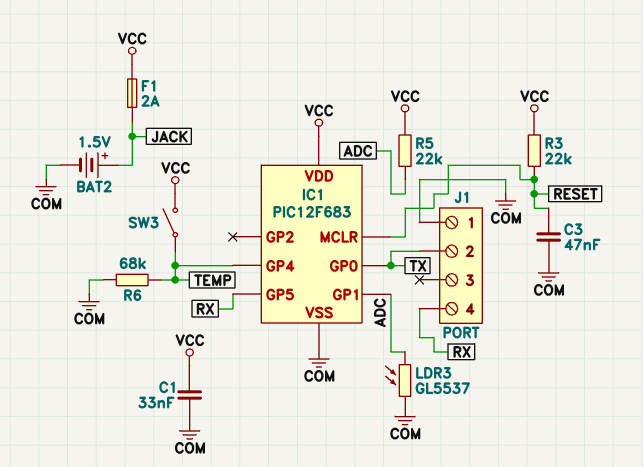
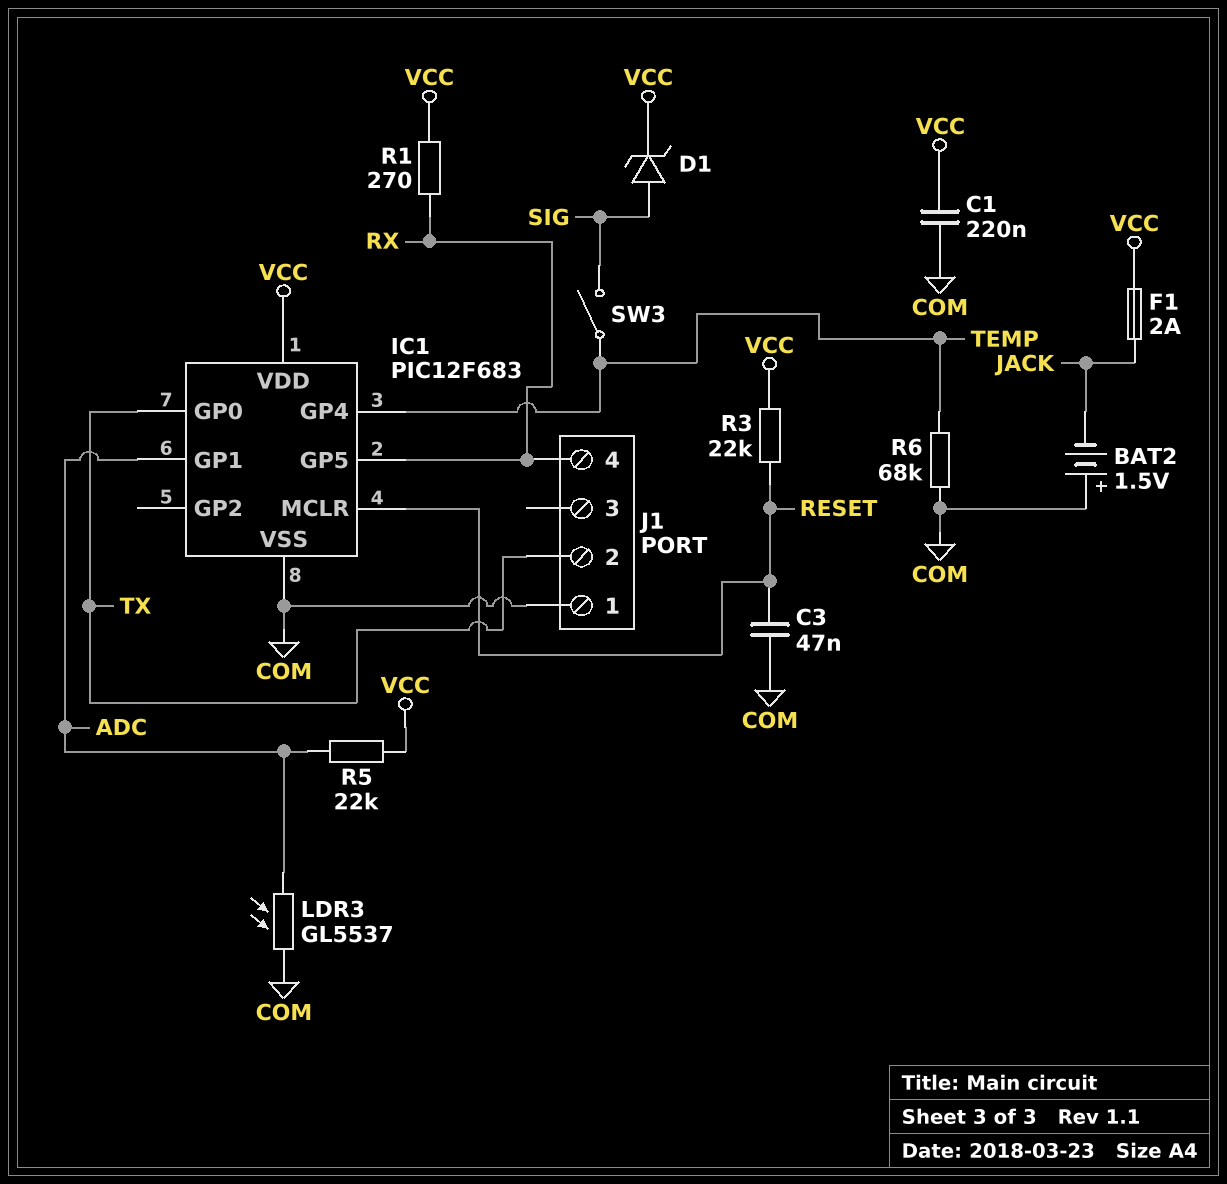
BAT2: 1.5V (plus JACK, minus COM) -> 1.5V (plus COM, minus JACK)
C1: 33nF (COM, VCC) -> 220nF (COM, VCC)
D1: none -> zener (A SIG, K VCC)
R1: none -> 270 (RX, VCC)
SW3: switch (TEMP, VCC) -> switch (SIG, TEMP)

